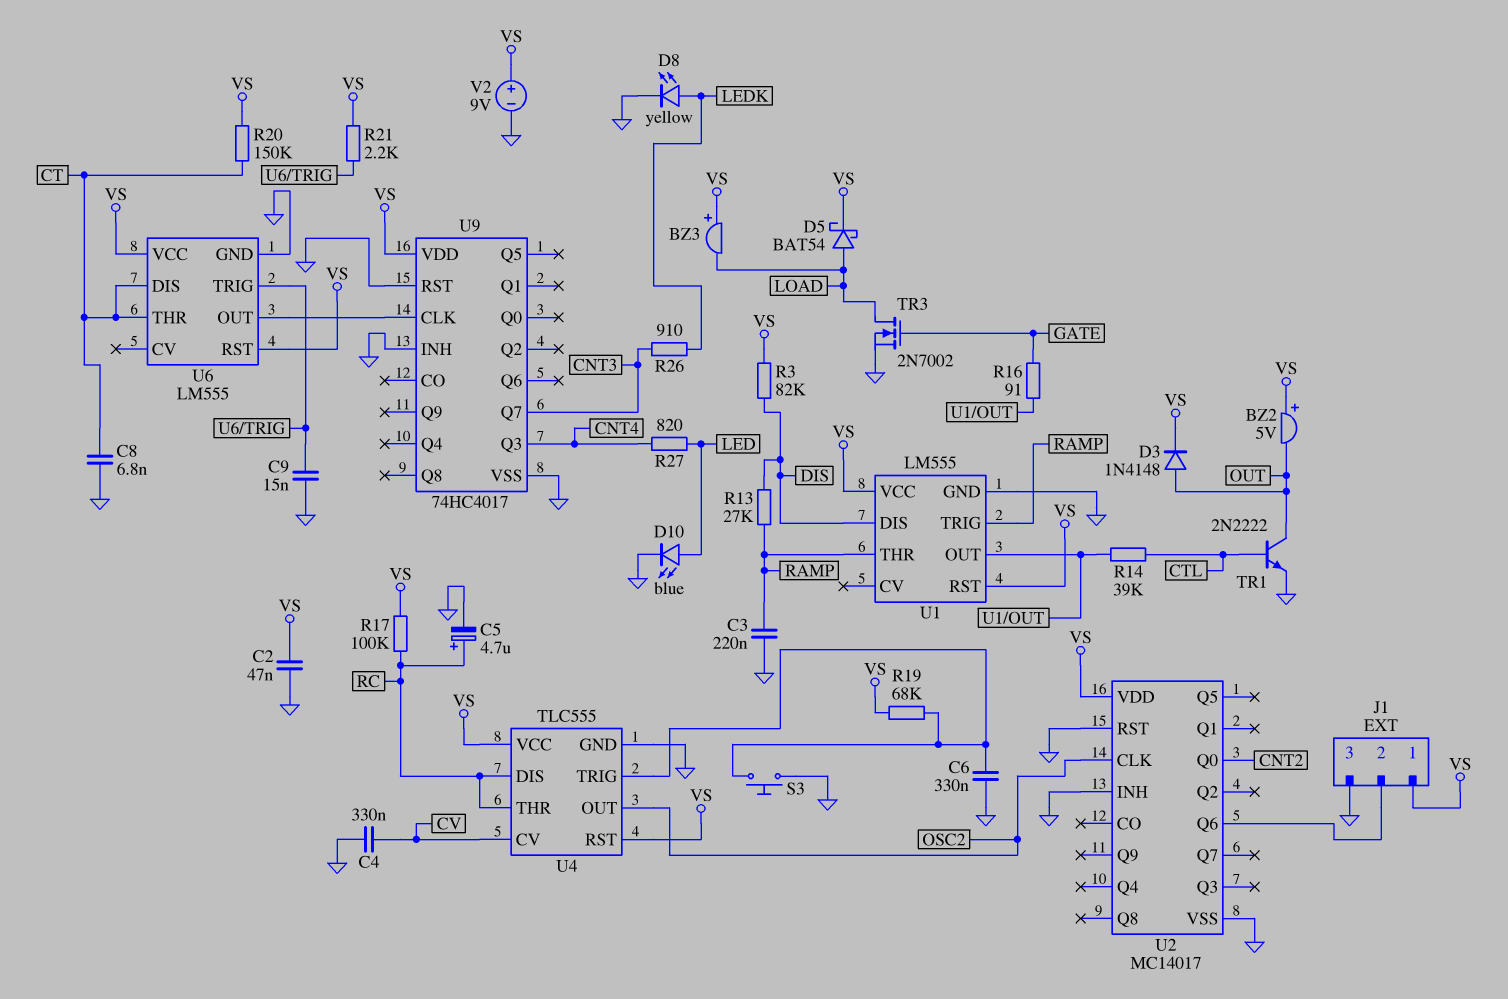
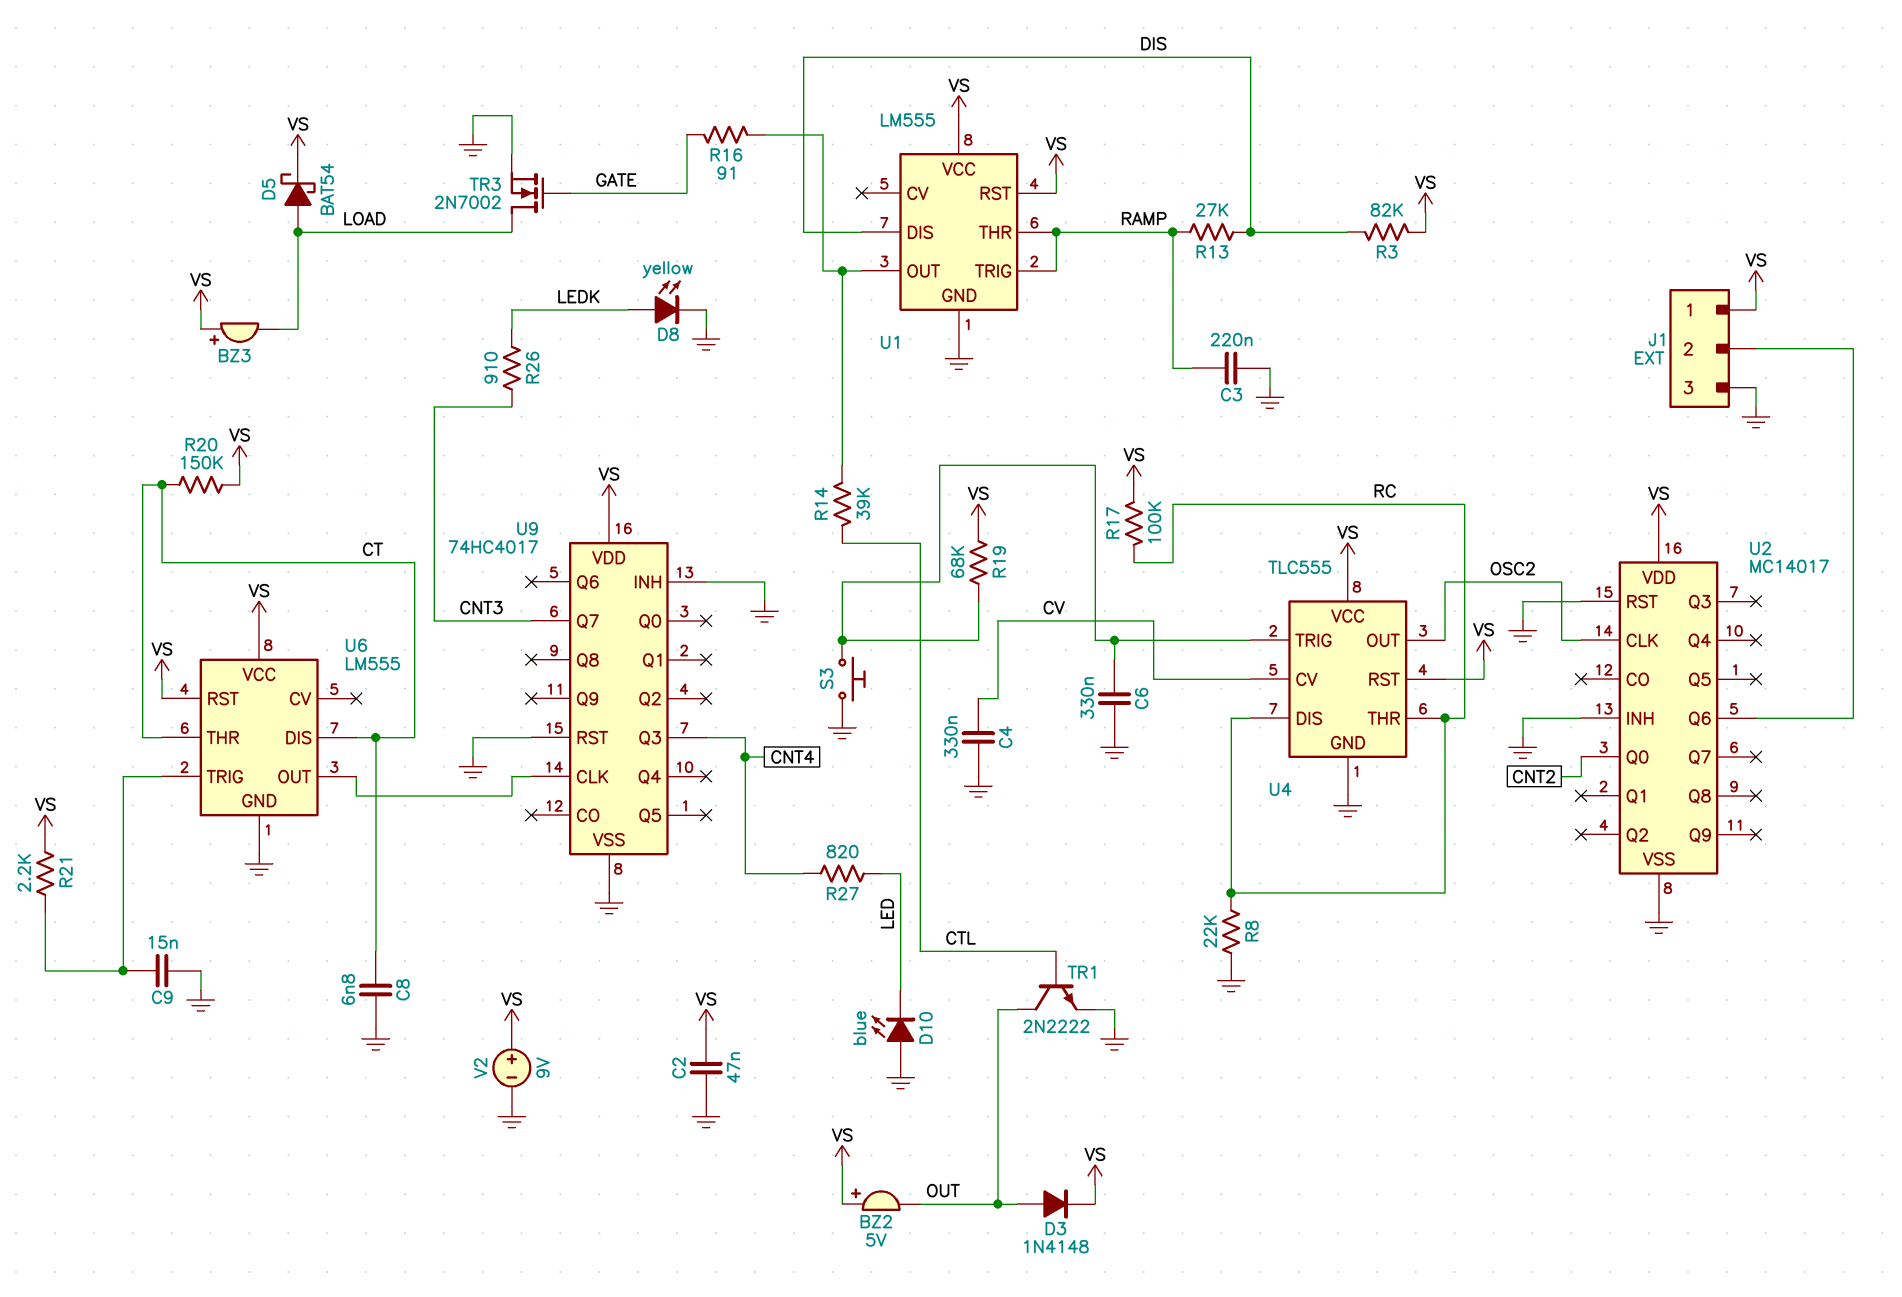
C5: 4.7uF (plus RC, minus GND) -> none
D10: LED blue (A LED, K GND) -> LED blue (A GND, K LED)
R8: none -> 22k (GND, RC)

